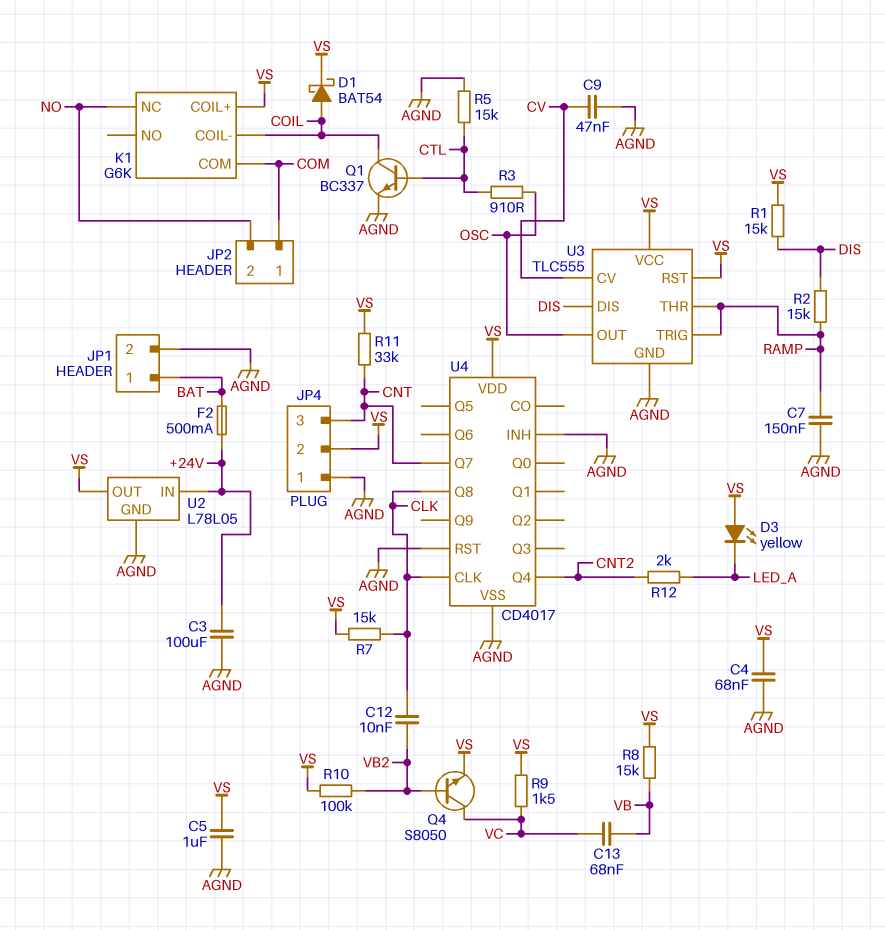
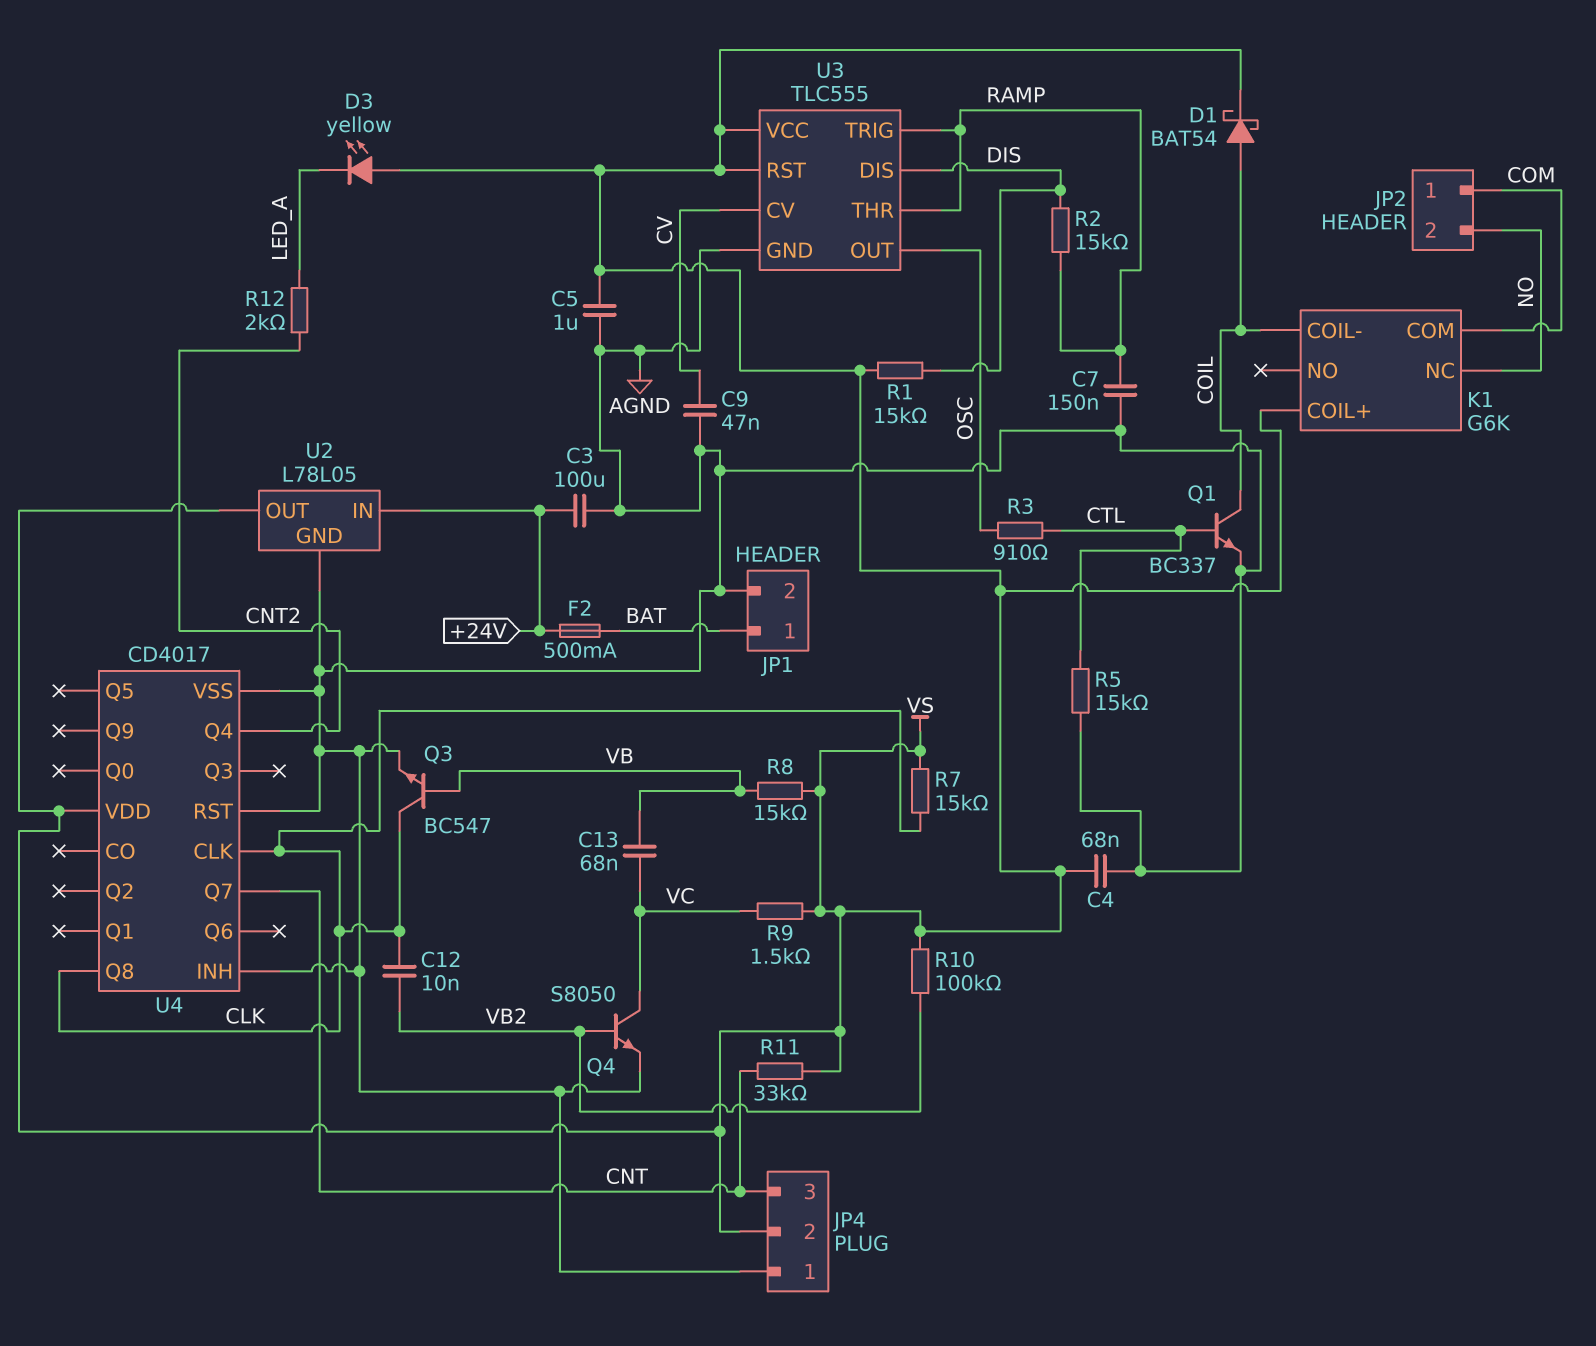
Q3: none -> NPN BC547 (B VB, C CLK, E AGND)
Q4: NPN S8050 (B VB2, C VC, E VS) -> NPN S8050 (B VB2, C VC, E AGND)

